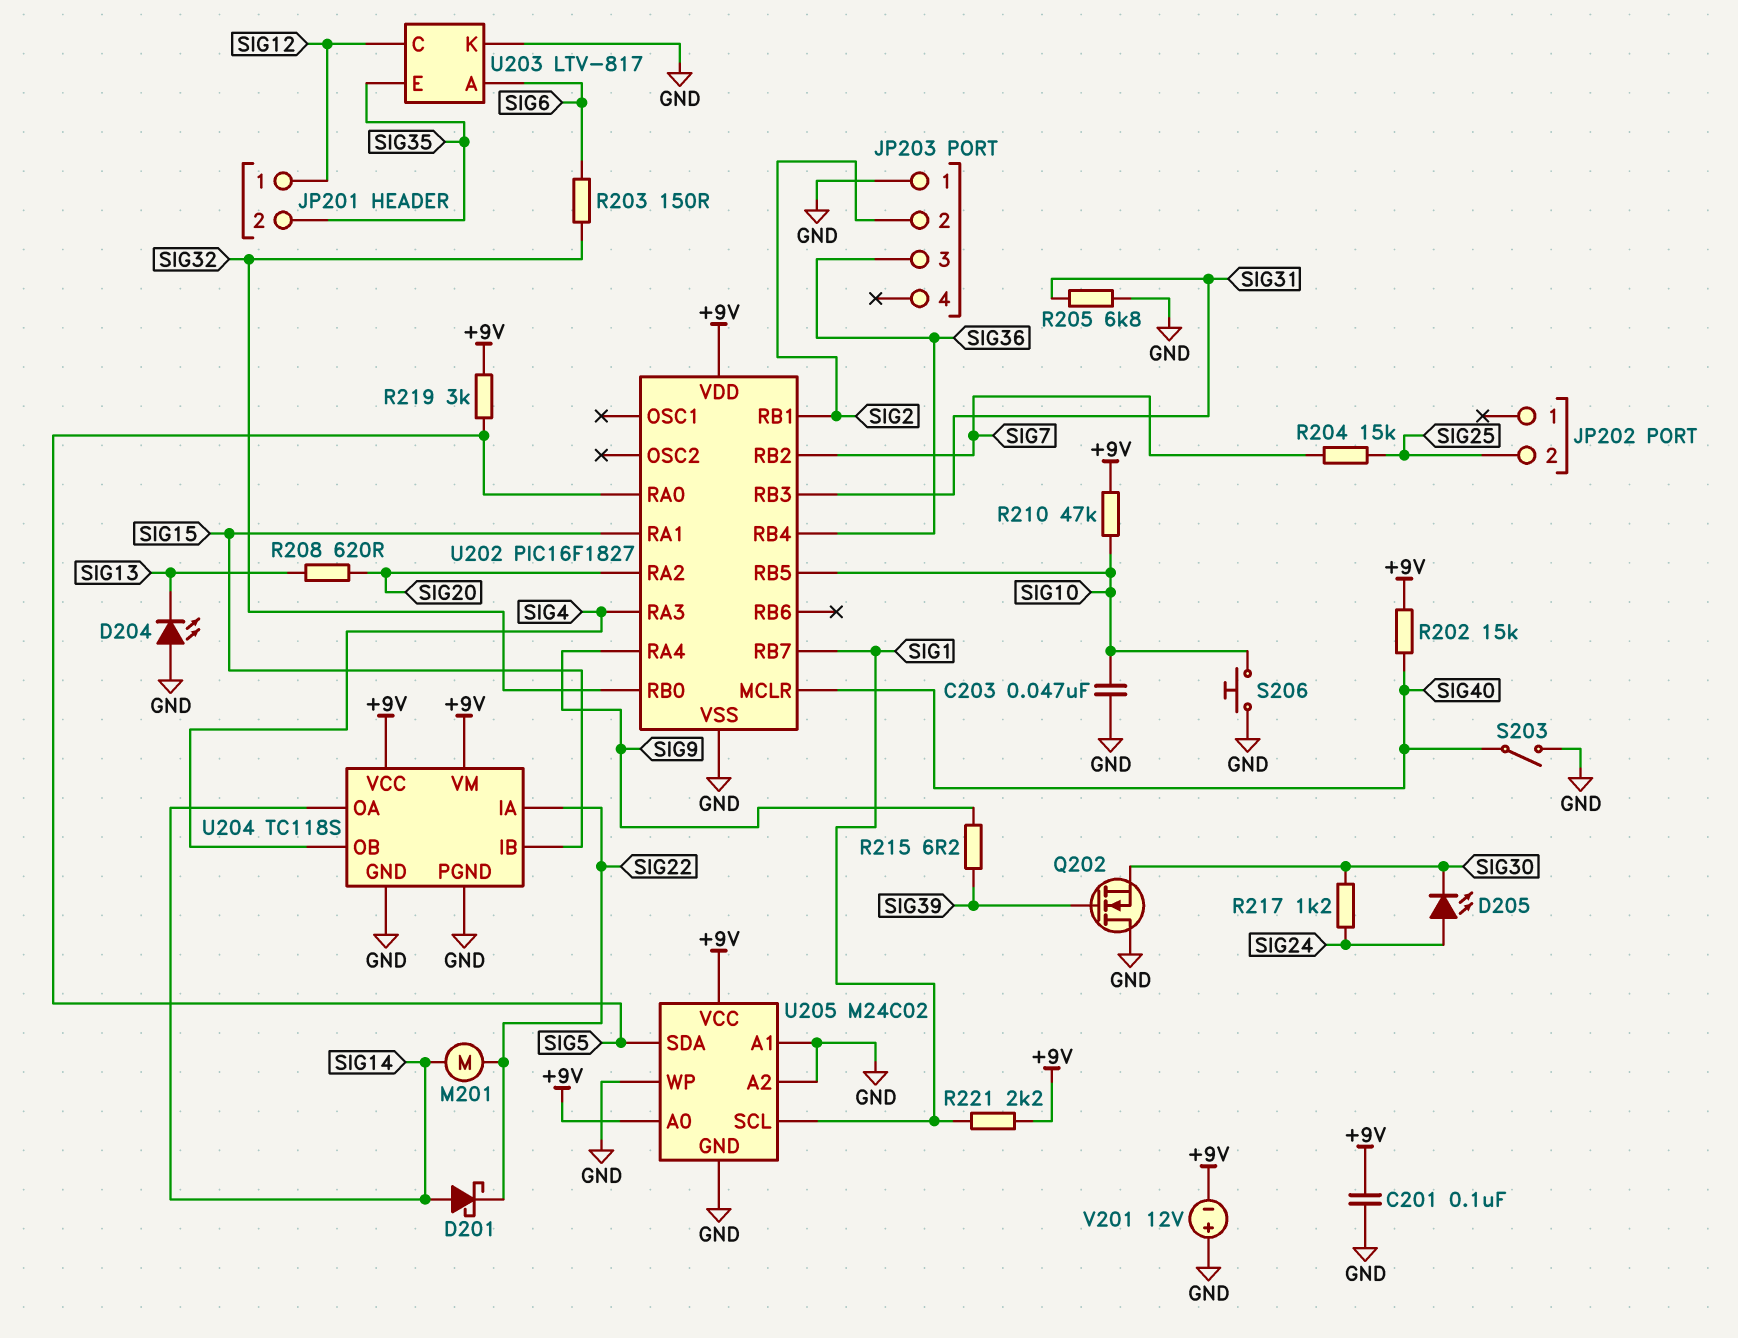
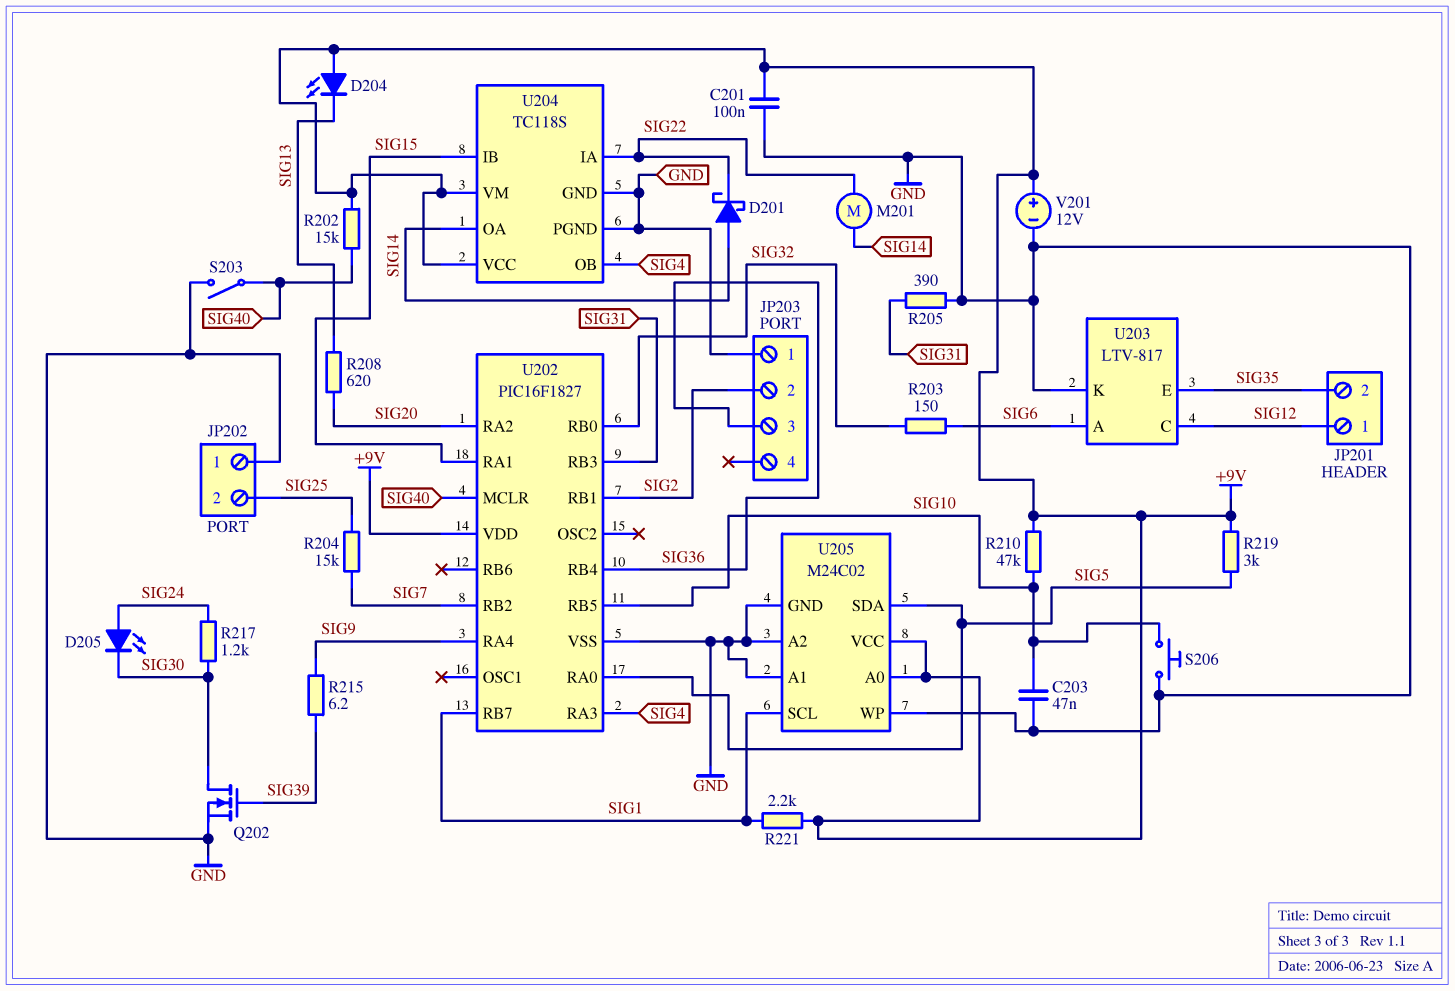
D204: LED (A GND, K SIG13) -> LED (A +9V, K SIG13)
JP202 pin 1: none -> GND
Q202: NMOS (G SIG39, D GND, S SIG30) -> NMOS (G SIG39, D SIG30, S GND)
R205: 6.8k (GND, SIG31) -> 390 (GND, SIG31)
V201: 12V (plus GND, minus +9V) -> 12V (plus +9V, minus GND)

